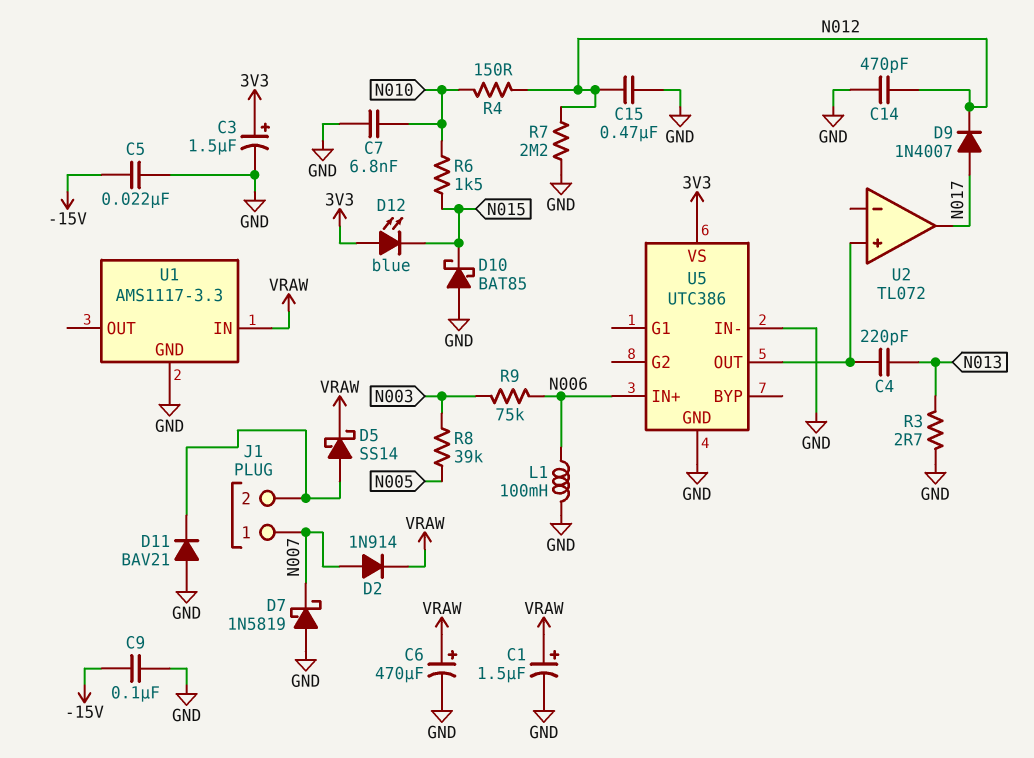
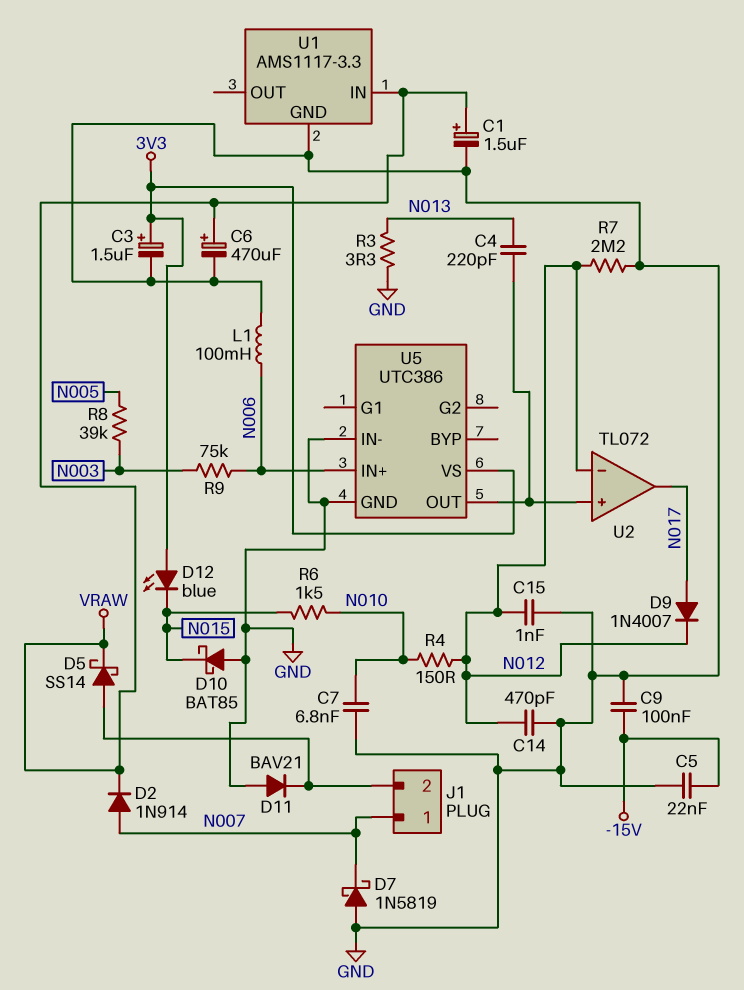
C15: 470nF (GND, N012) -> 1nF (GND, N012)
R3: 2.7 (GND, N013) -> 3.3 (GND, N013)
U2 pin in-: none -> N012

